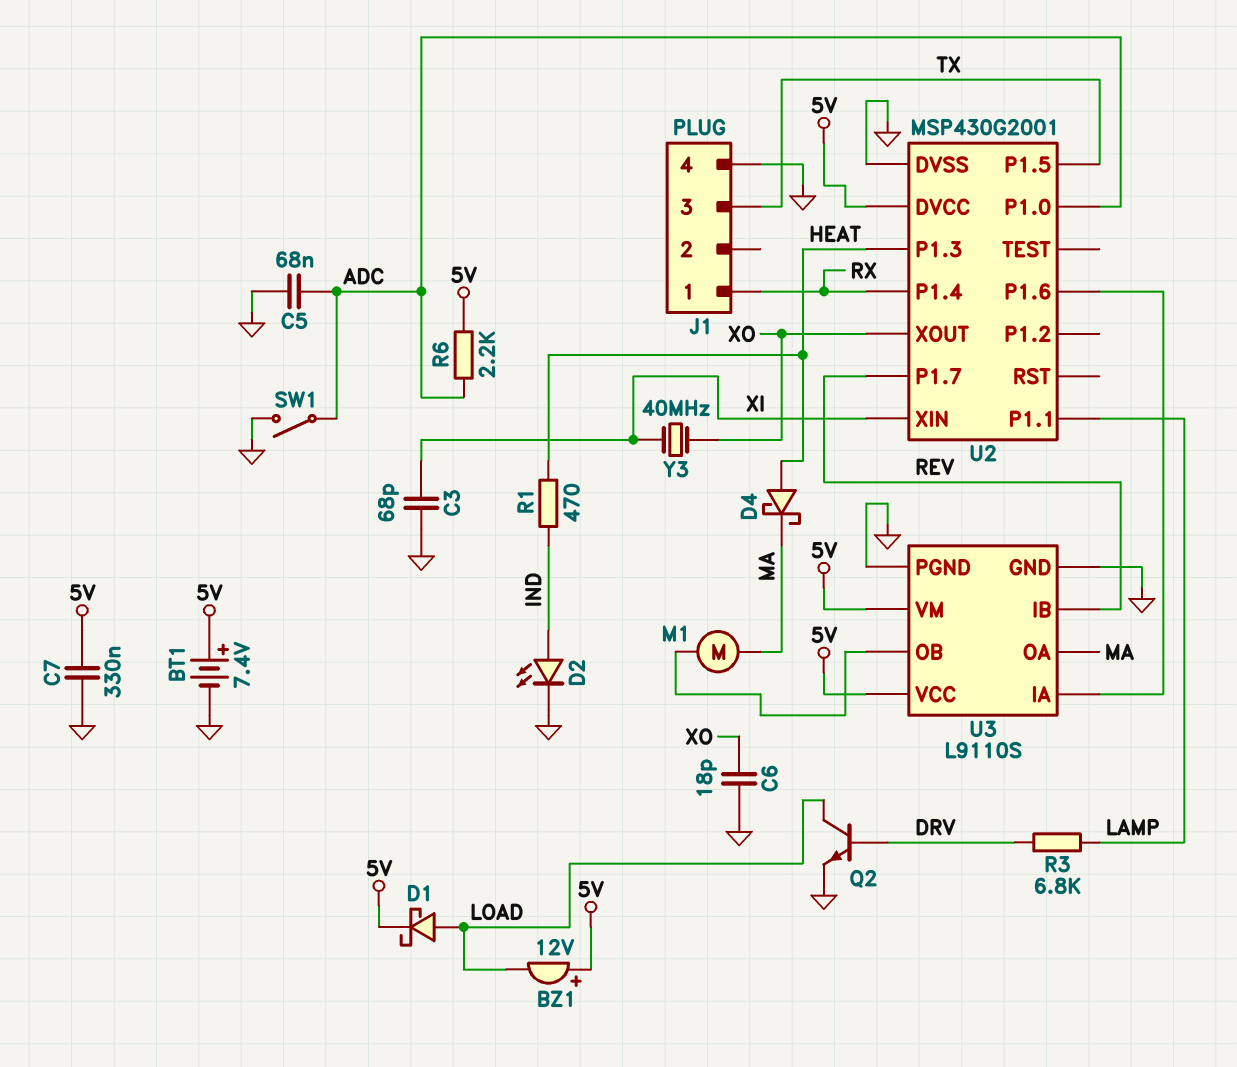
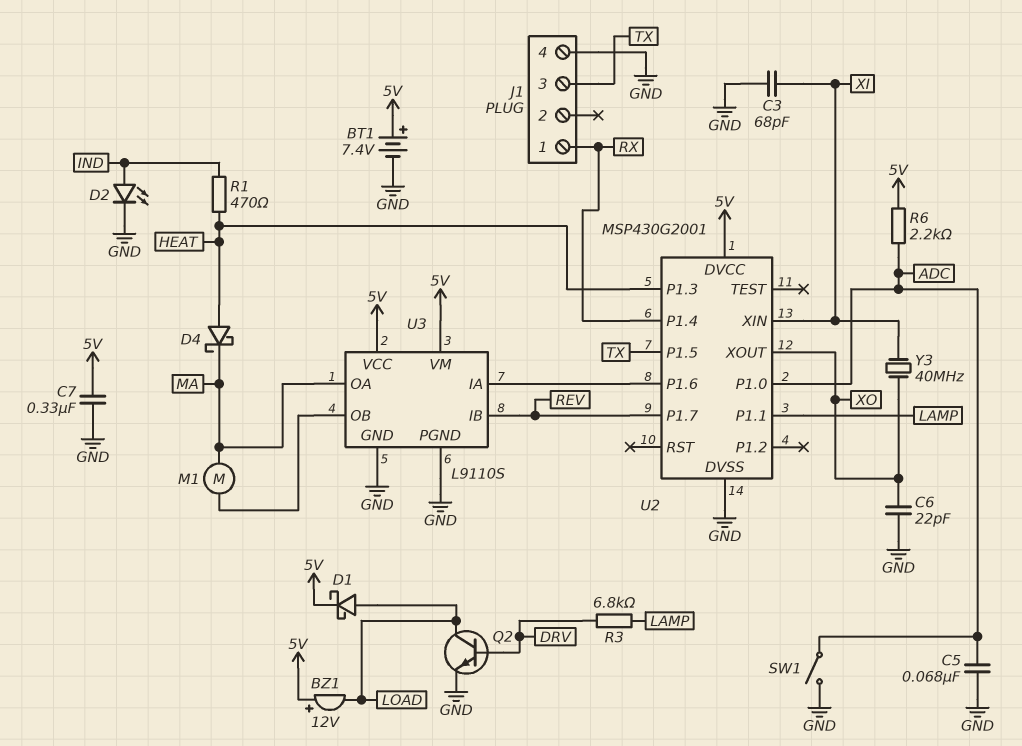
C6: 18pF (GND, XO) -> 22pF (GND, XO)

